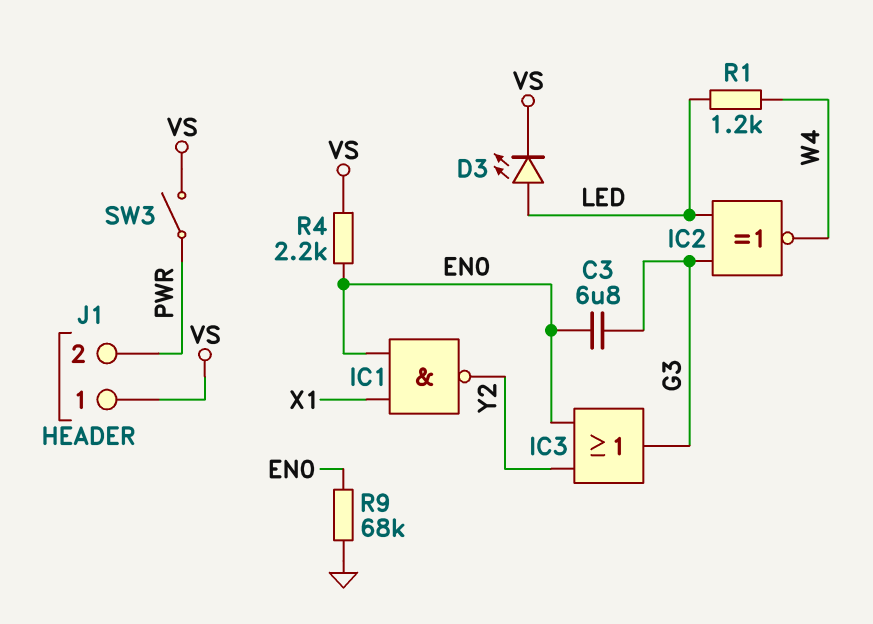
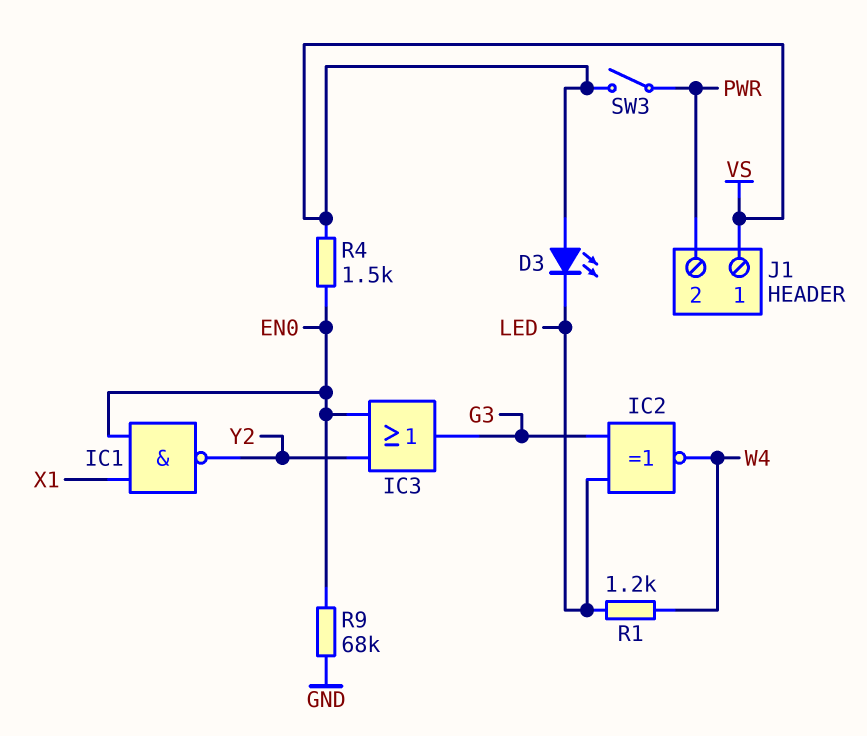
C3: 6.8uF (EN0, G3) -> none
D3: LED (A LED, K VS) -> LED (A VS, K LED)
R4: 2.2k (EN0, VS) -> 1.5k (EN0, VS)

